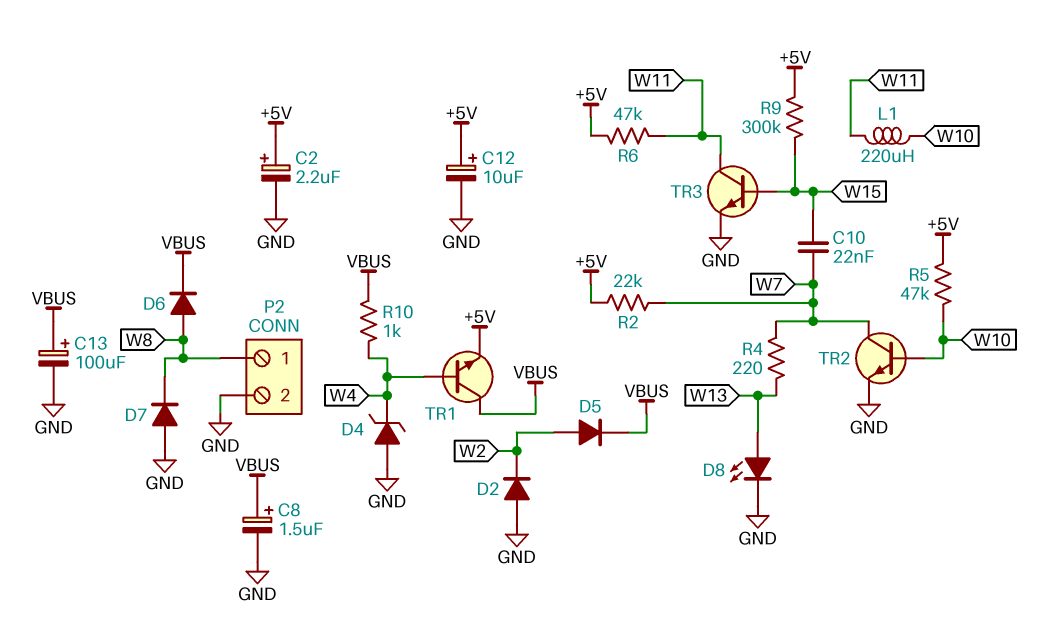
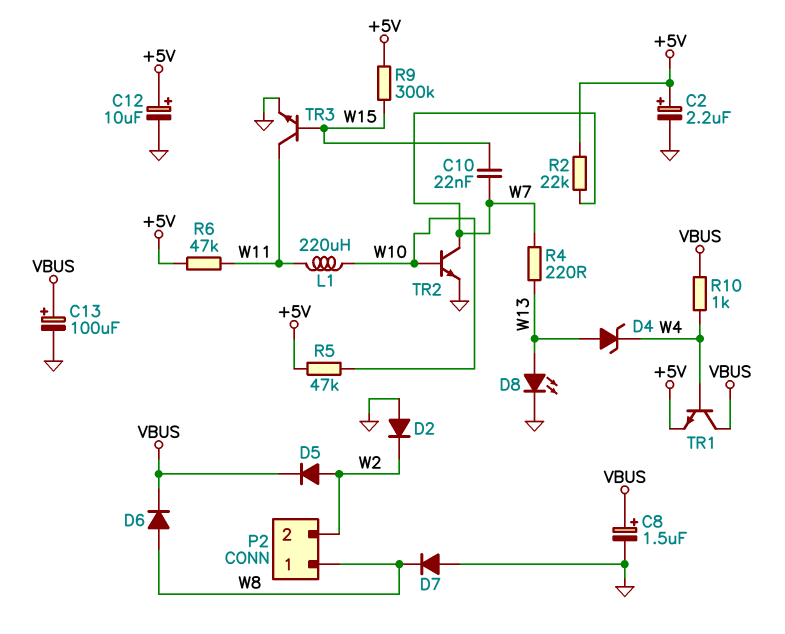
D4: zener (A GND, K W4) -> zener (A W13, K W4)
P2 pin 2: GND -> W2

